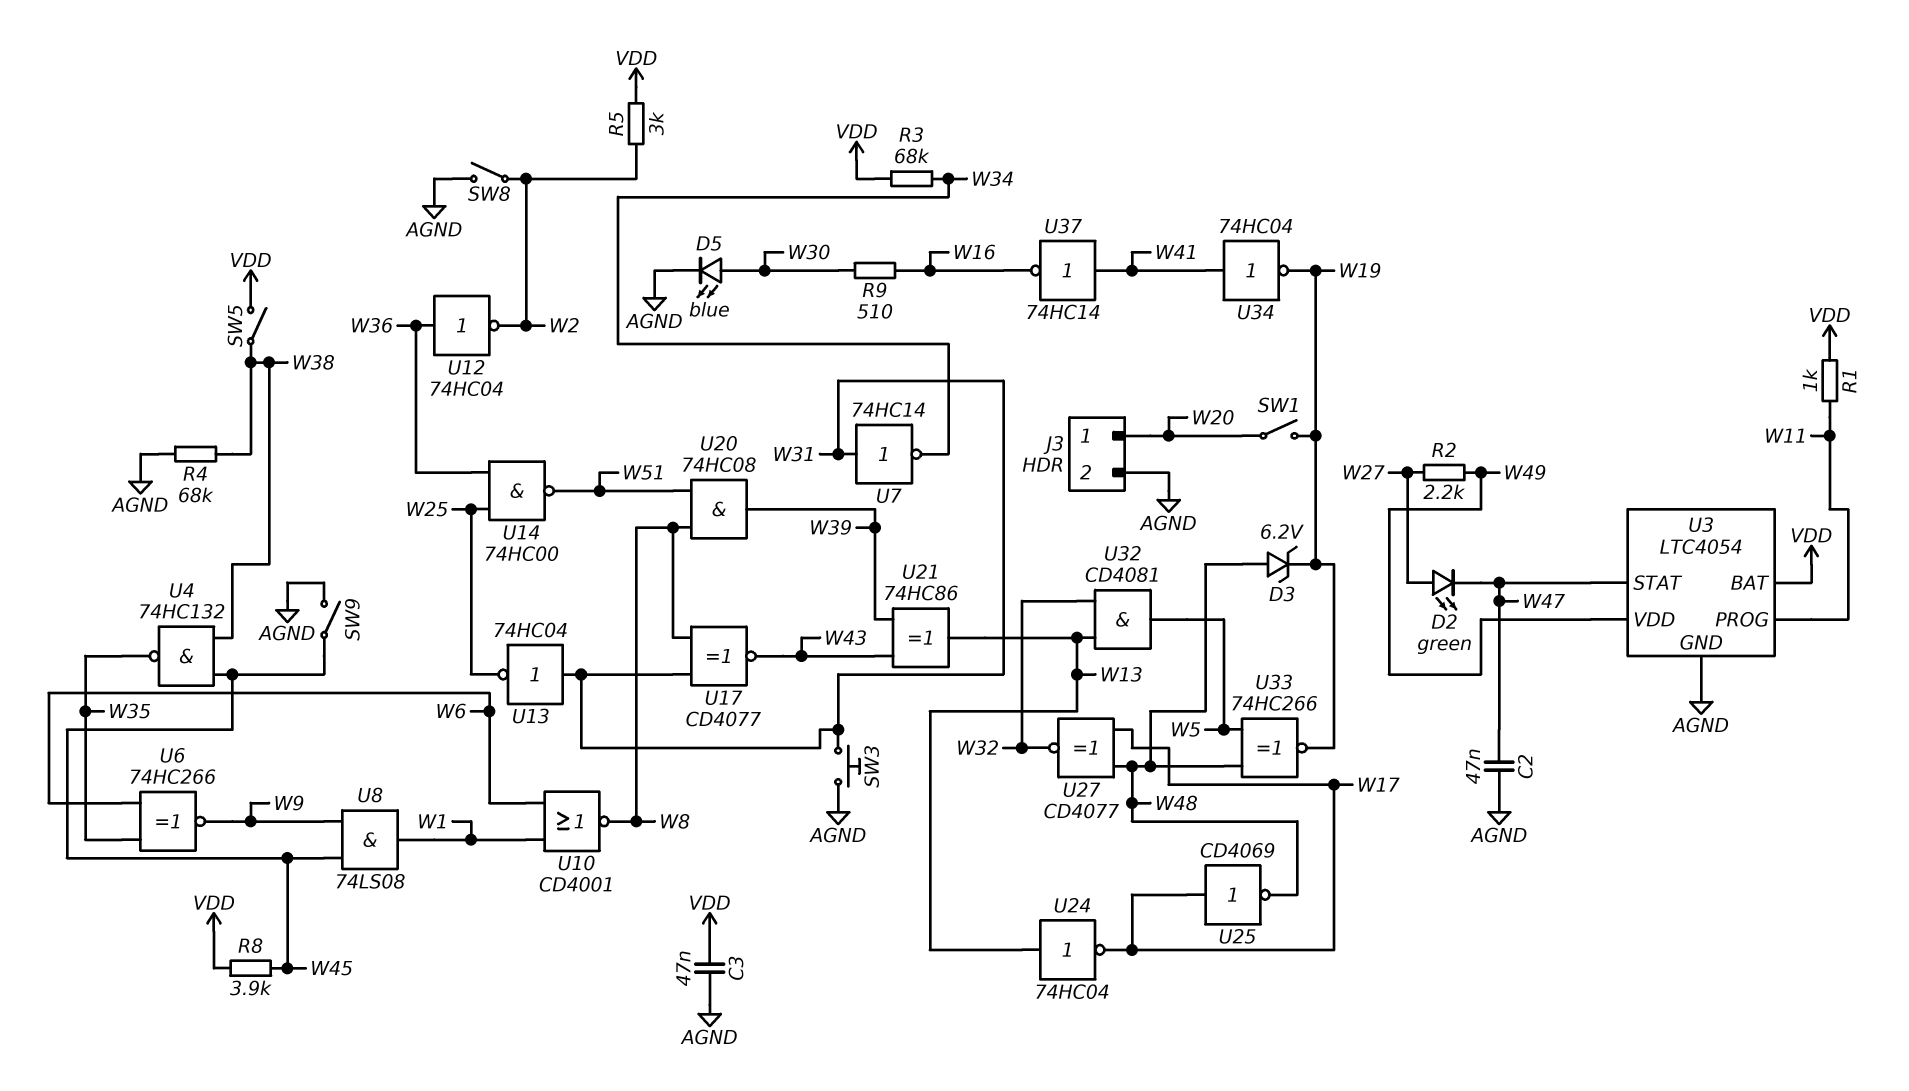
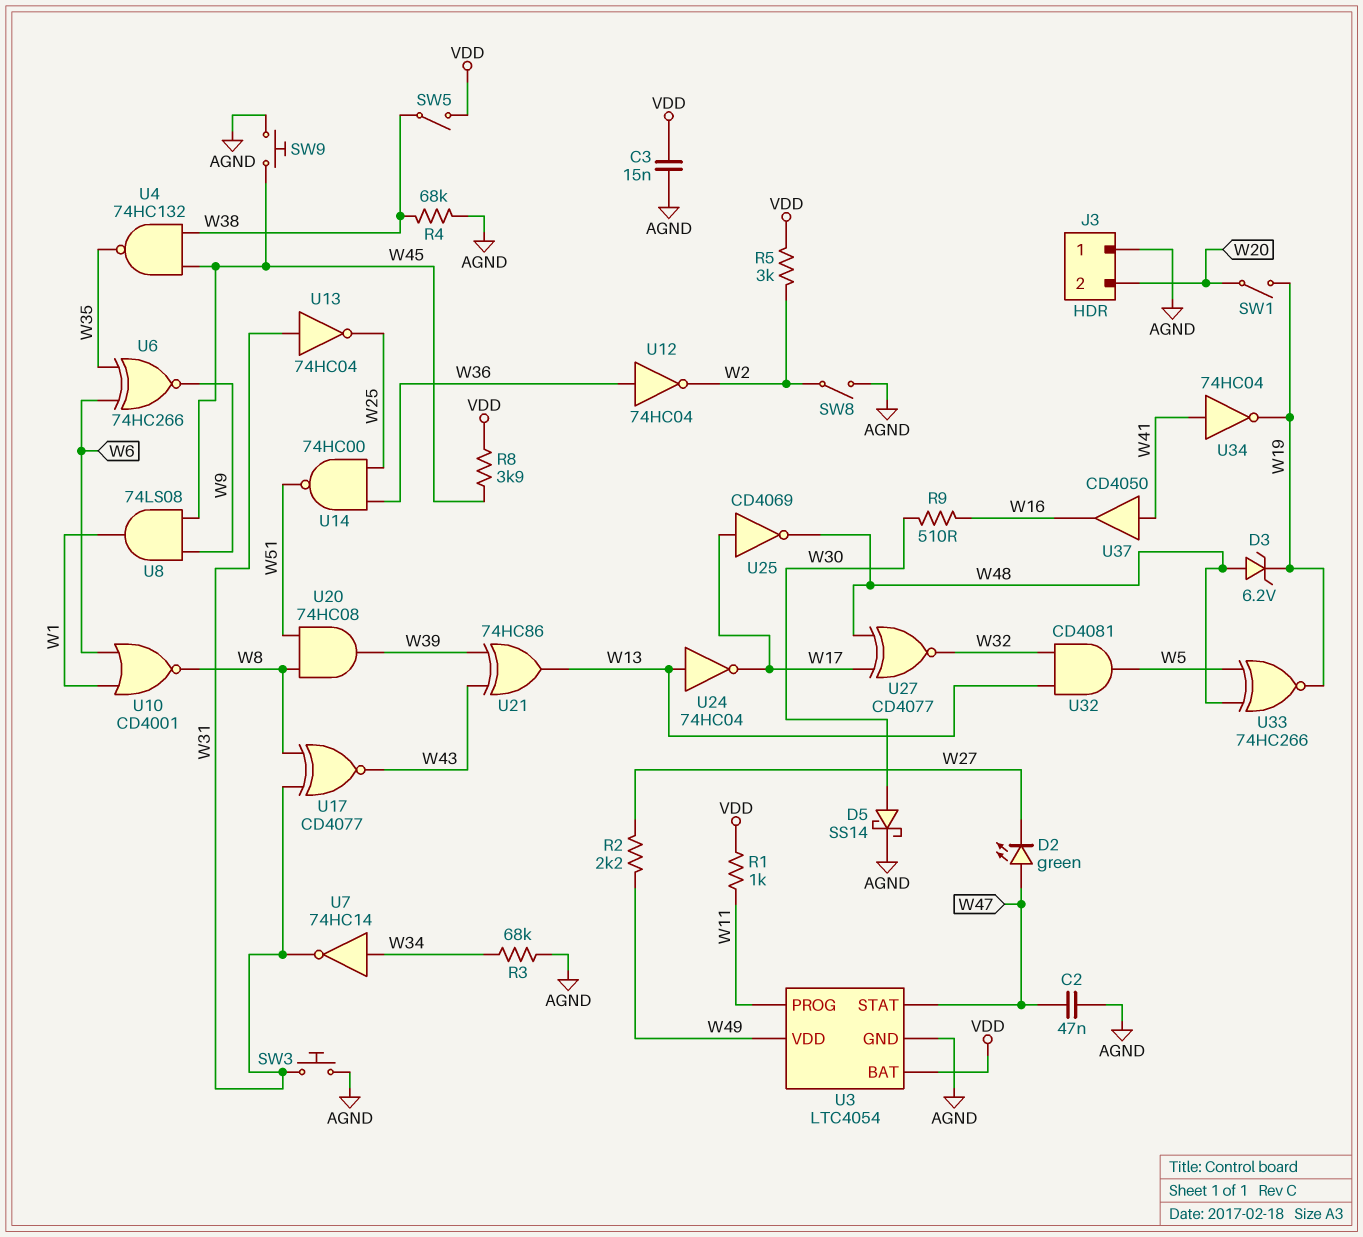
C3: 47nF (AGND, VDD) -> 15nF (AGND, VDD)
D2: LED green (A W27, K W47) -> LED green (A W47, K W27)
D5: LED blue (A W30, K AGND) -> schottky SS14 (A W30, K AGND)
J3 pin 1: W20 -> AGND
J3 pin 2: AGND -> W20
R3: 68k (VDD, W34) -> 68k (AGND, W34)
SW9: switch (AGND, W45) -> button (AGND, W45)
U7: NOT 74HC14 (in W31, out W34) -> NOT 74HC14 (in W34, out W31)
U37: NOT 74HC14 (in W41, out W16) -> buffer CD4050 (in W41, out W16)

